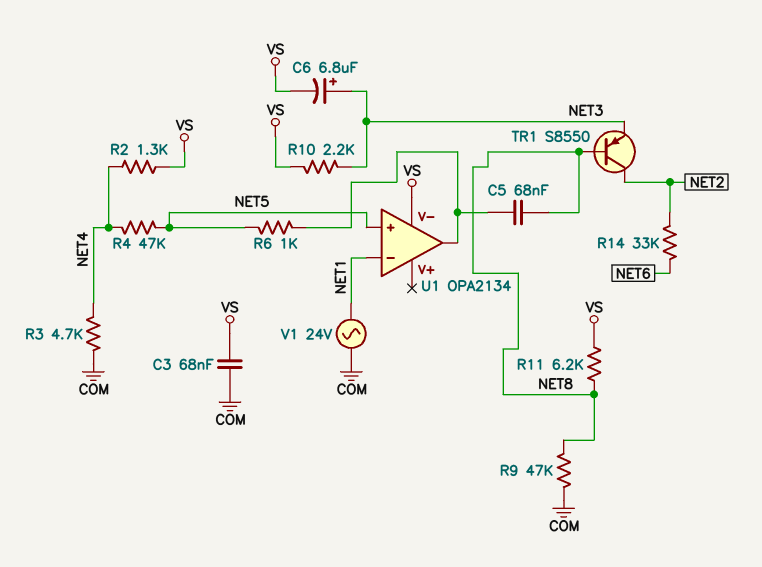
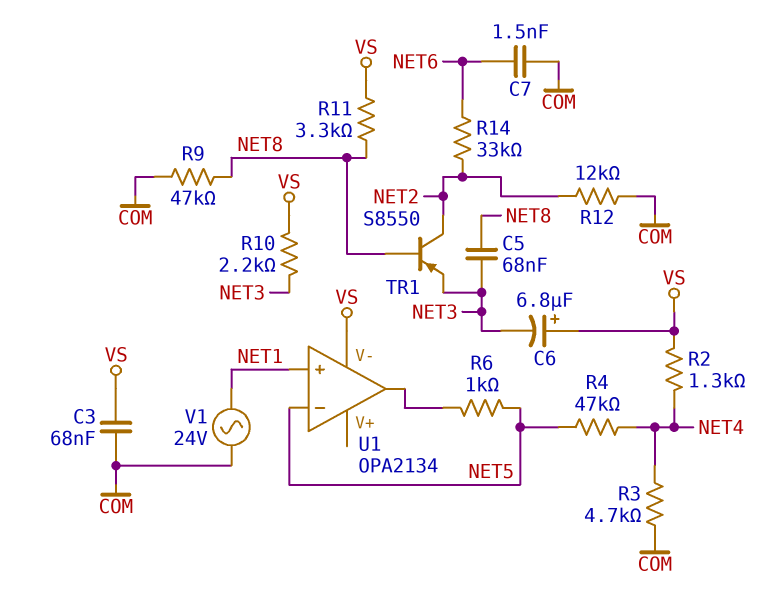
C5: 68nF (NET8, U1/out) -> 68nF (NET3, NET8)
C6: 6.8uF (plus NET3, minus VS) -> 6.8uF (plus VS, minus NET3)
C7: none -> 1.5nF (COM, NET6)
R11: 6.2k (NET8, VS) -> 3.3k (NET8, VS)
R12: none -> 12k (COM, NET2)
U1 pin in+: NET5 -> NET1
U1 pin in-: NET1 -> NET5

